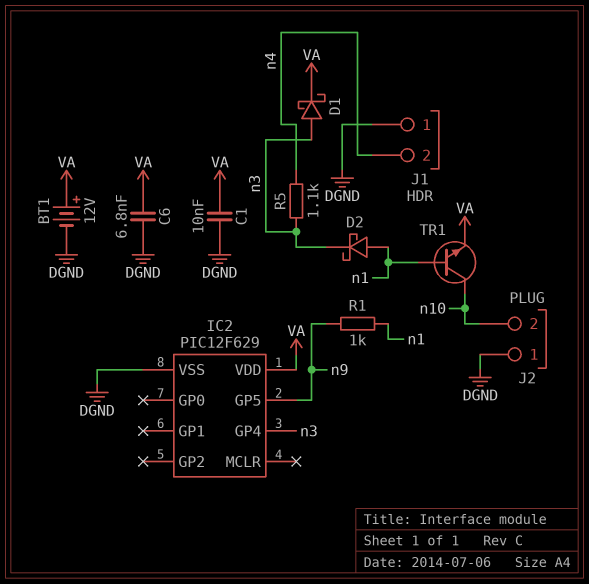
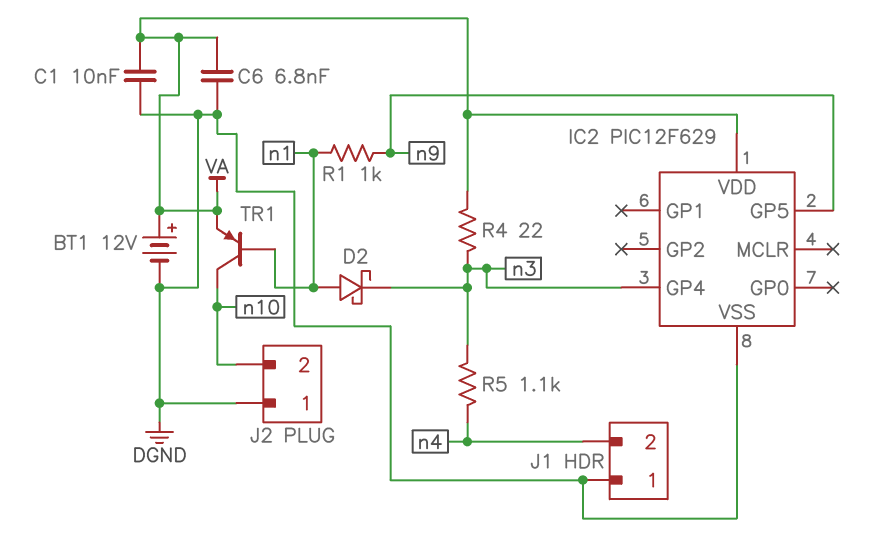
D1: schottky (A n3, K VA) -> none
R4: none -> 22 (VA, n3)
TR1: NPN (B n1, C n10, E VA) -> PNP (B n1, C n10, E VA)

